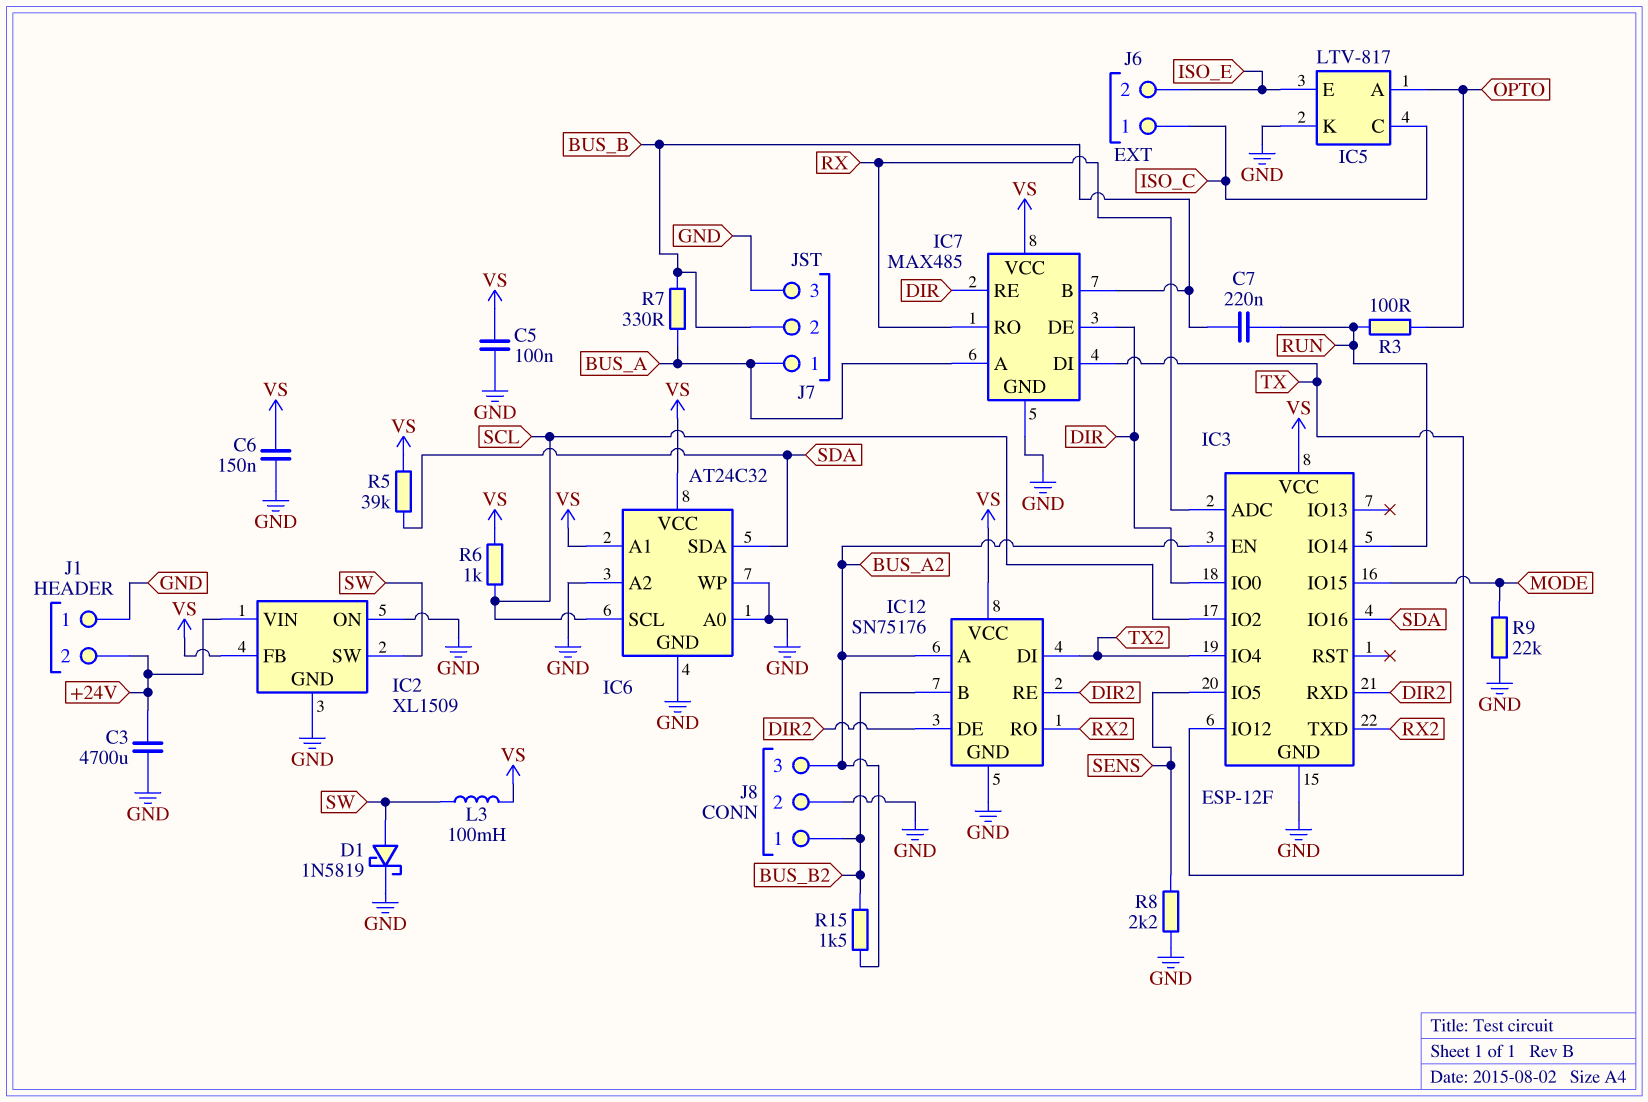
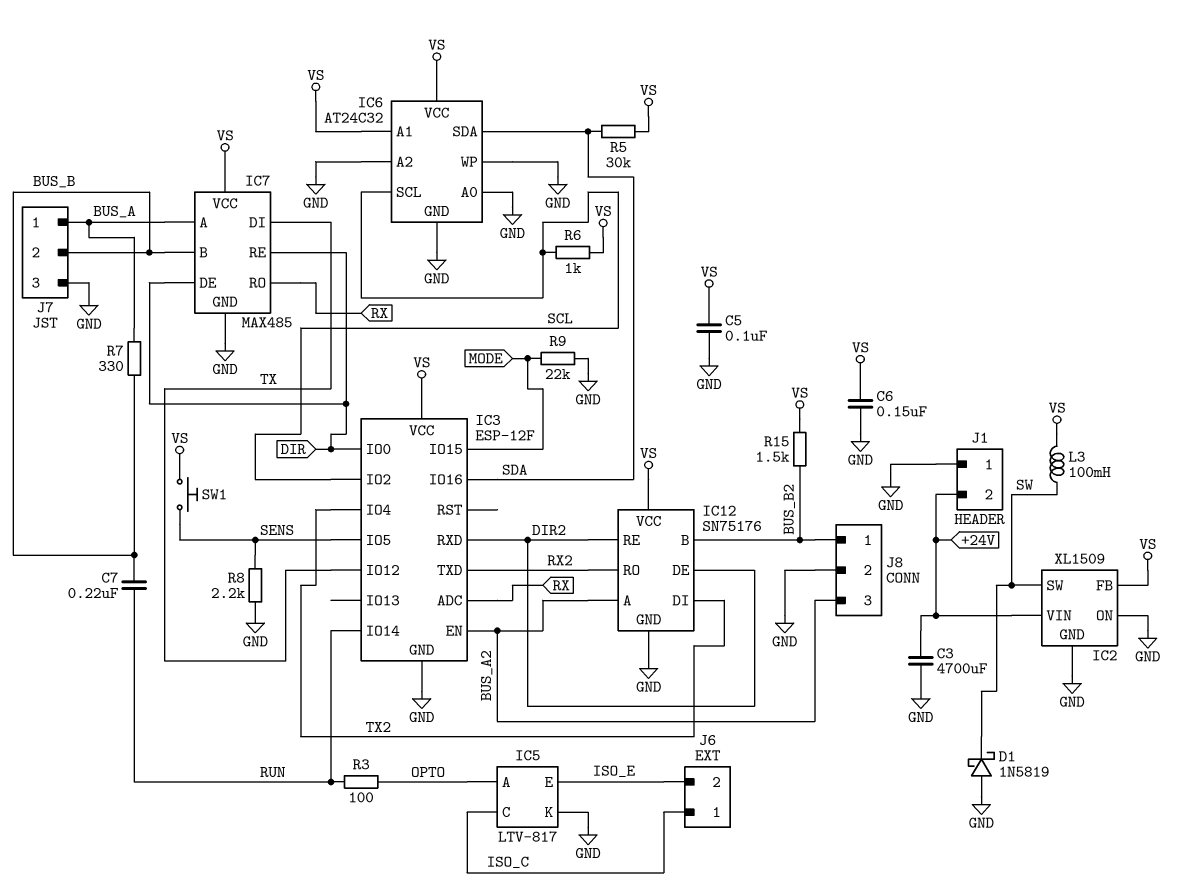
D1: schottky 1N5819 (A SW, K GND) -> schottky 1N5819 (A GND, K SW)
R5: 39k (SDA, VS) -> 30k (SDA, VS)
R15: 1.5k (BUS_A2, BUS_B2) -> 1.5k (BUS_B2, VS)
SW1: none -> button (SENS, VS)

